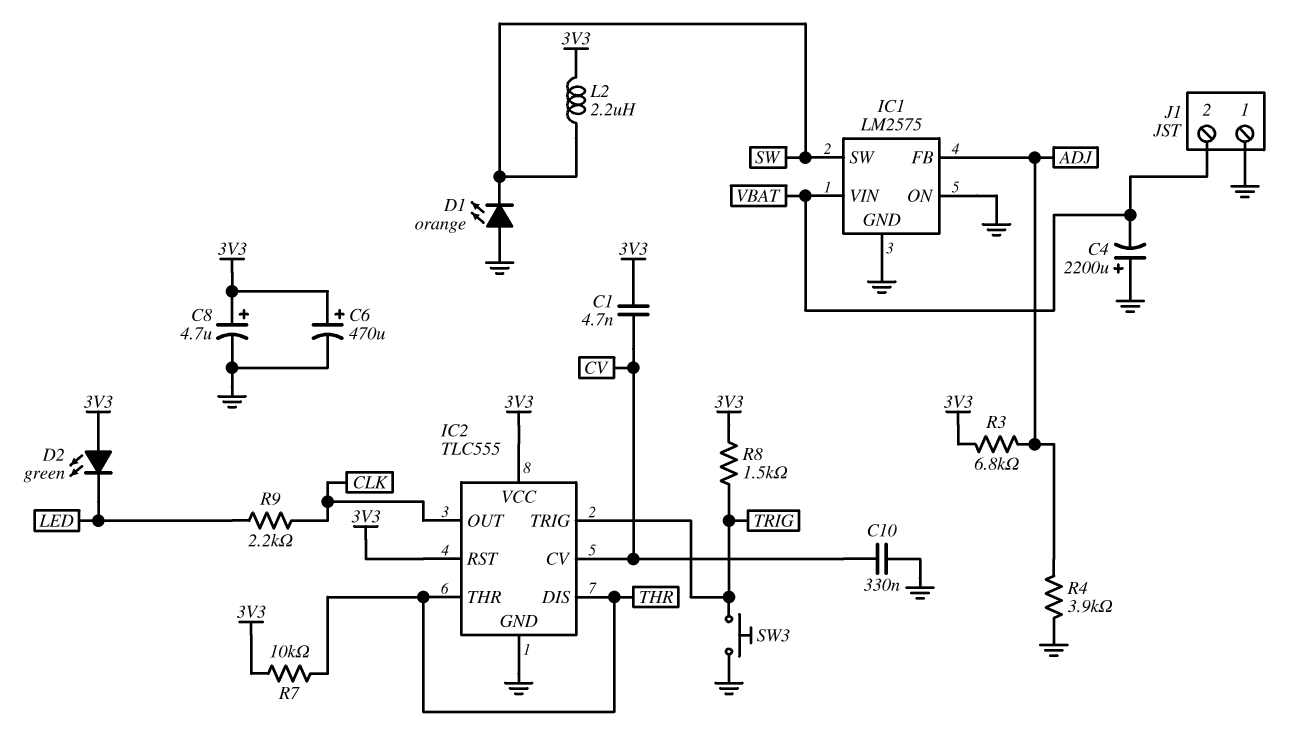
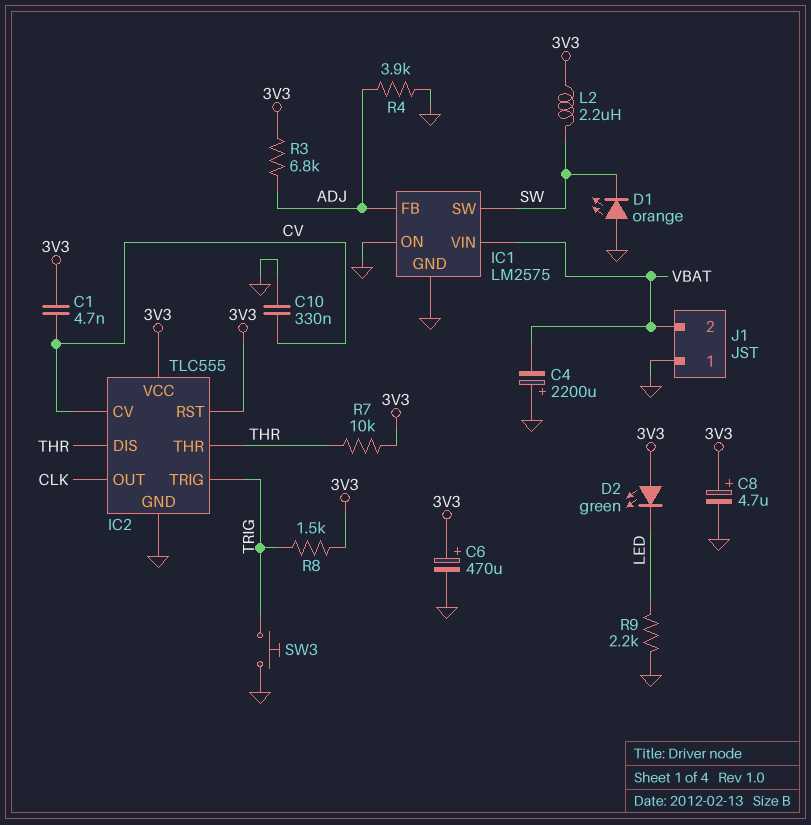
R9: 2.2k (CLK, LED) -> 2.2k (GND, LED)

